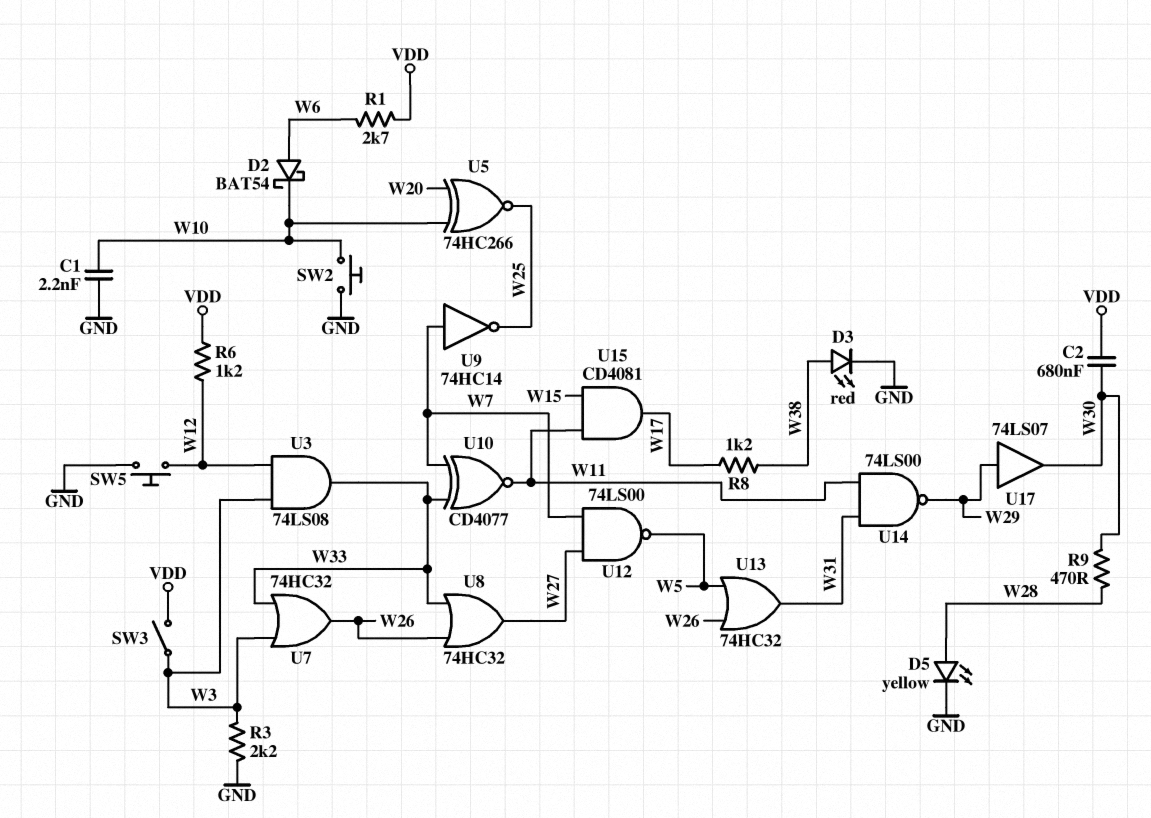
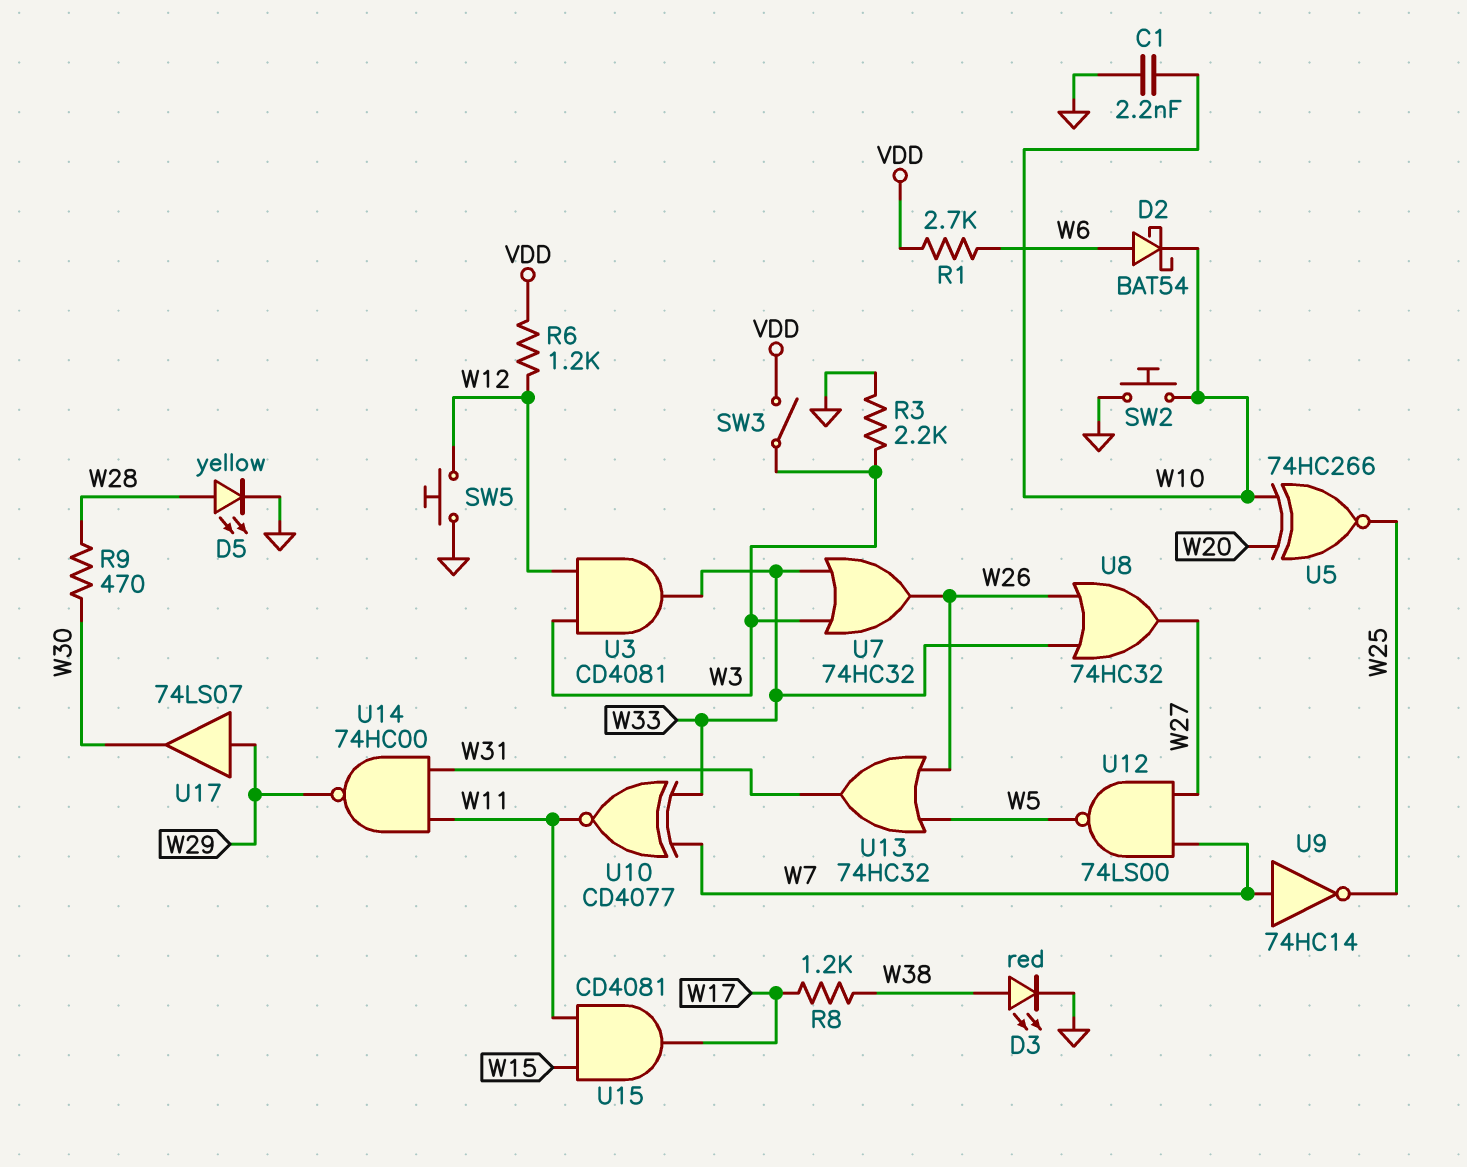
C2: 680nF (VDD, W30) -> none
U3: AND 74LS08 (in W3, in W12, out W33) -> AND CD4081 (in W3, in W12, out W33)
U14: NAND 74LS00 (in W11, in W31, out W29) -> NAND 74HC00 (in W11, in W31, out W29)

